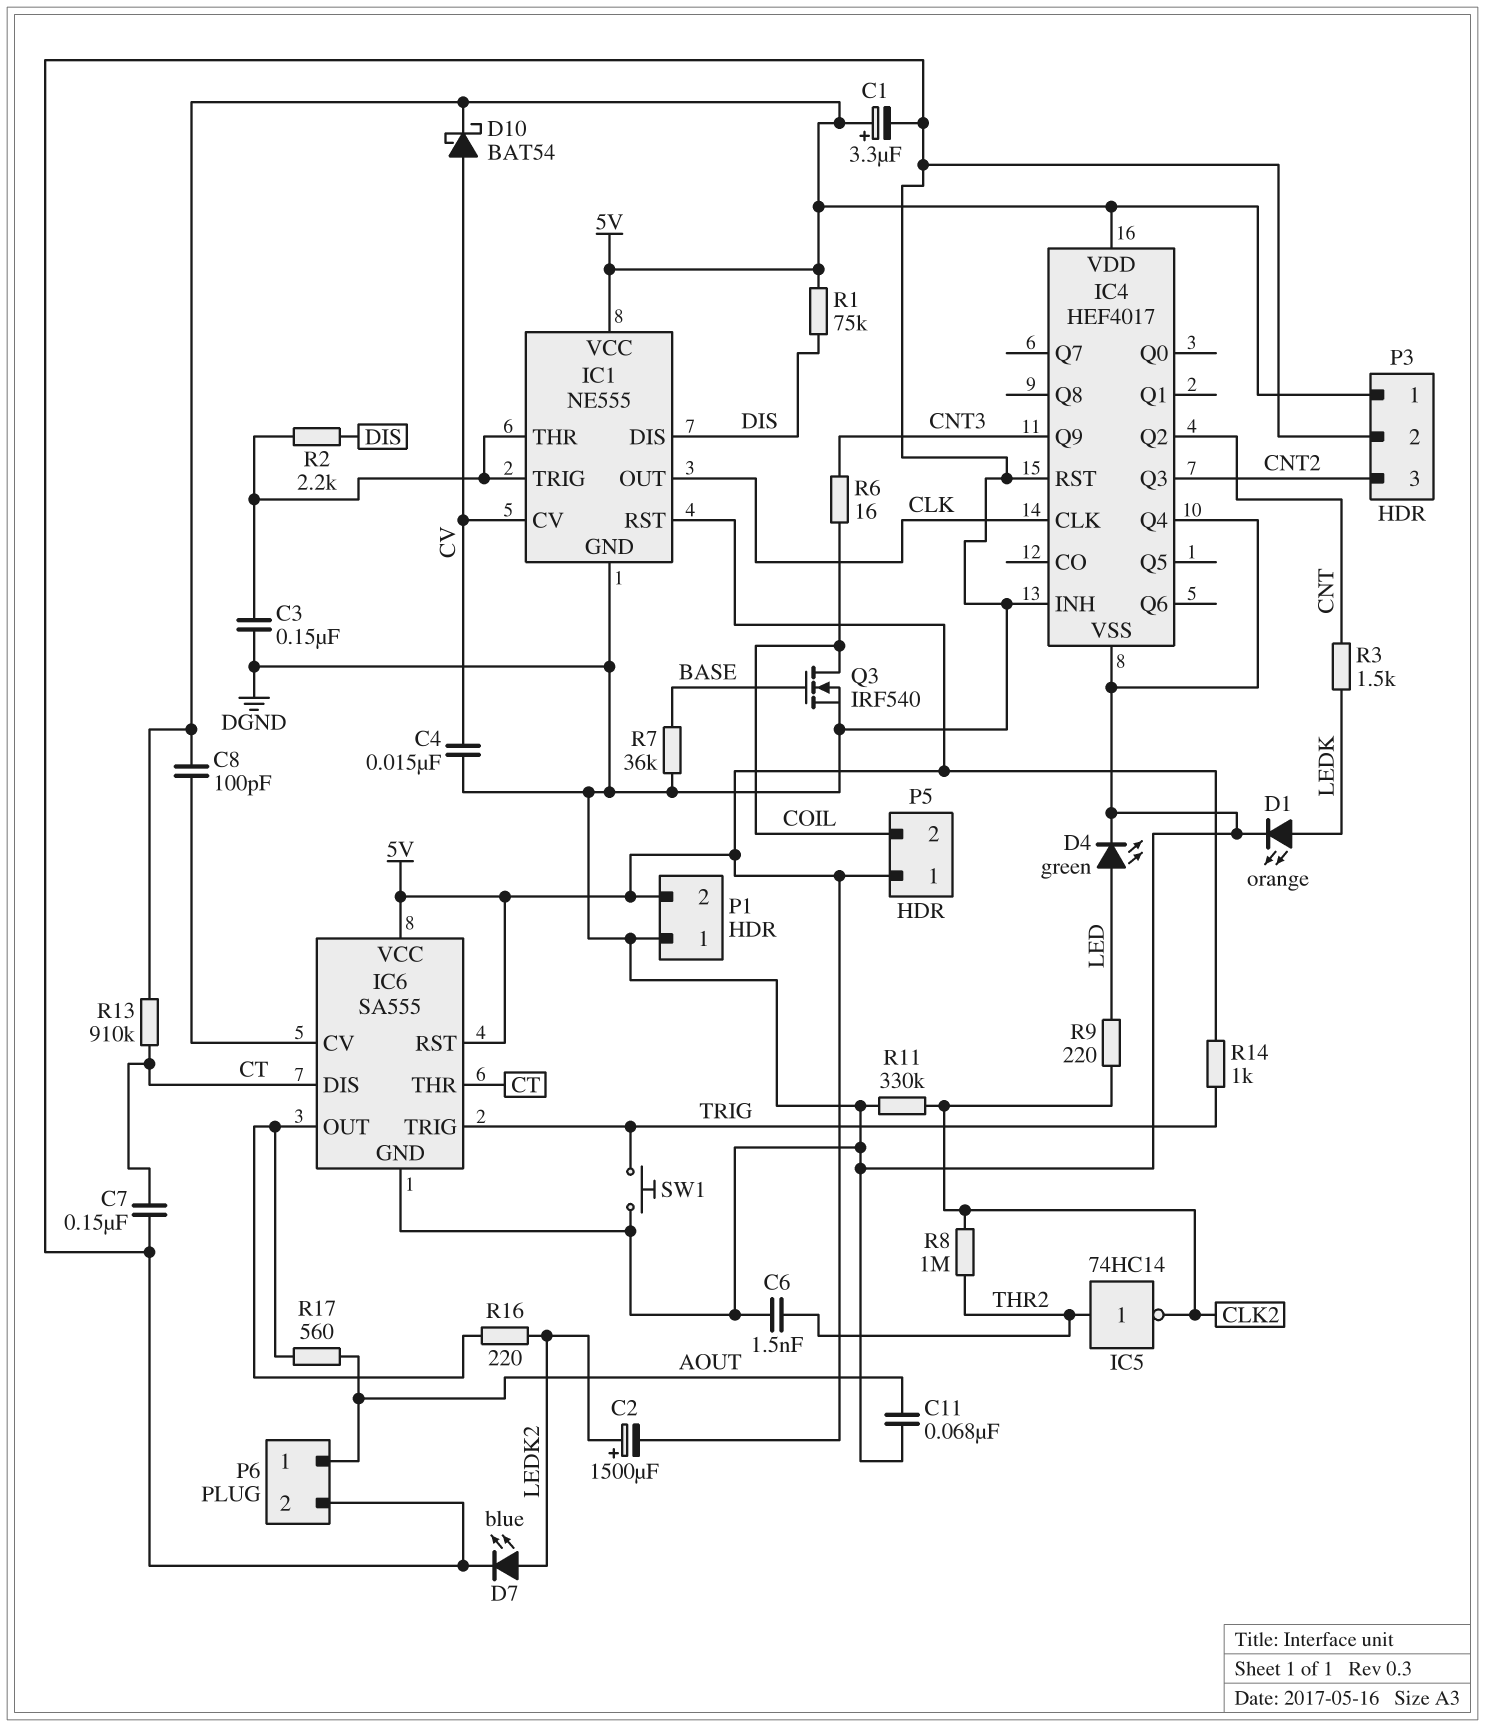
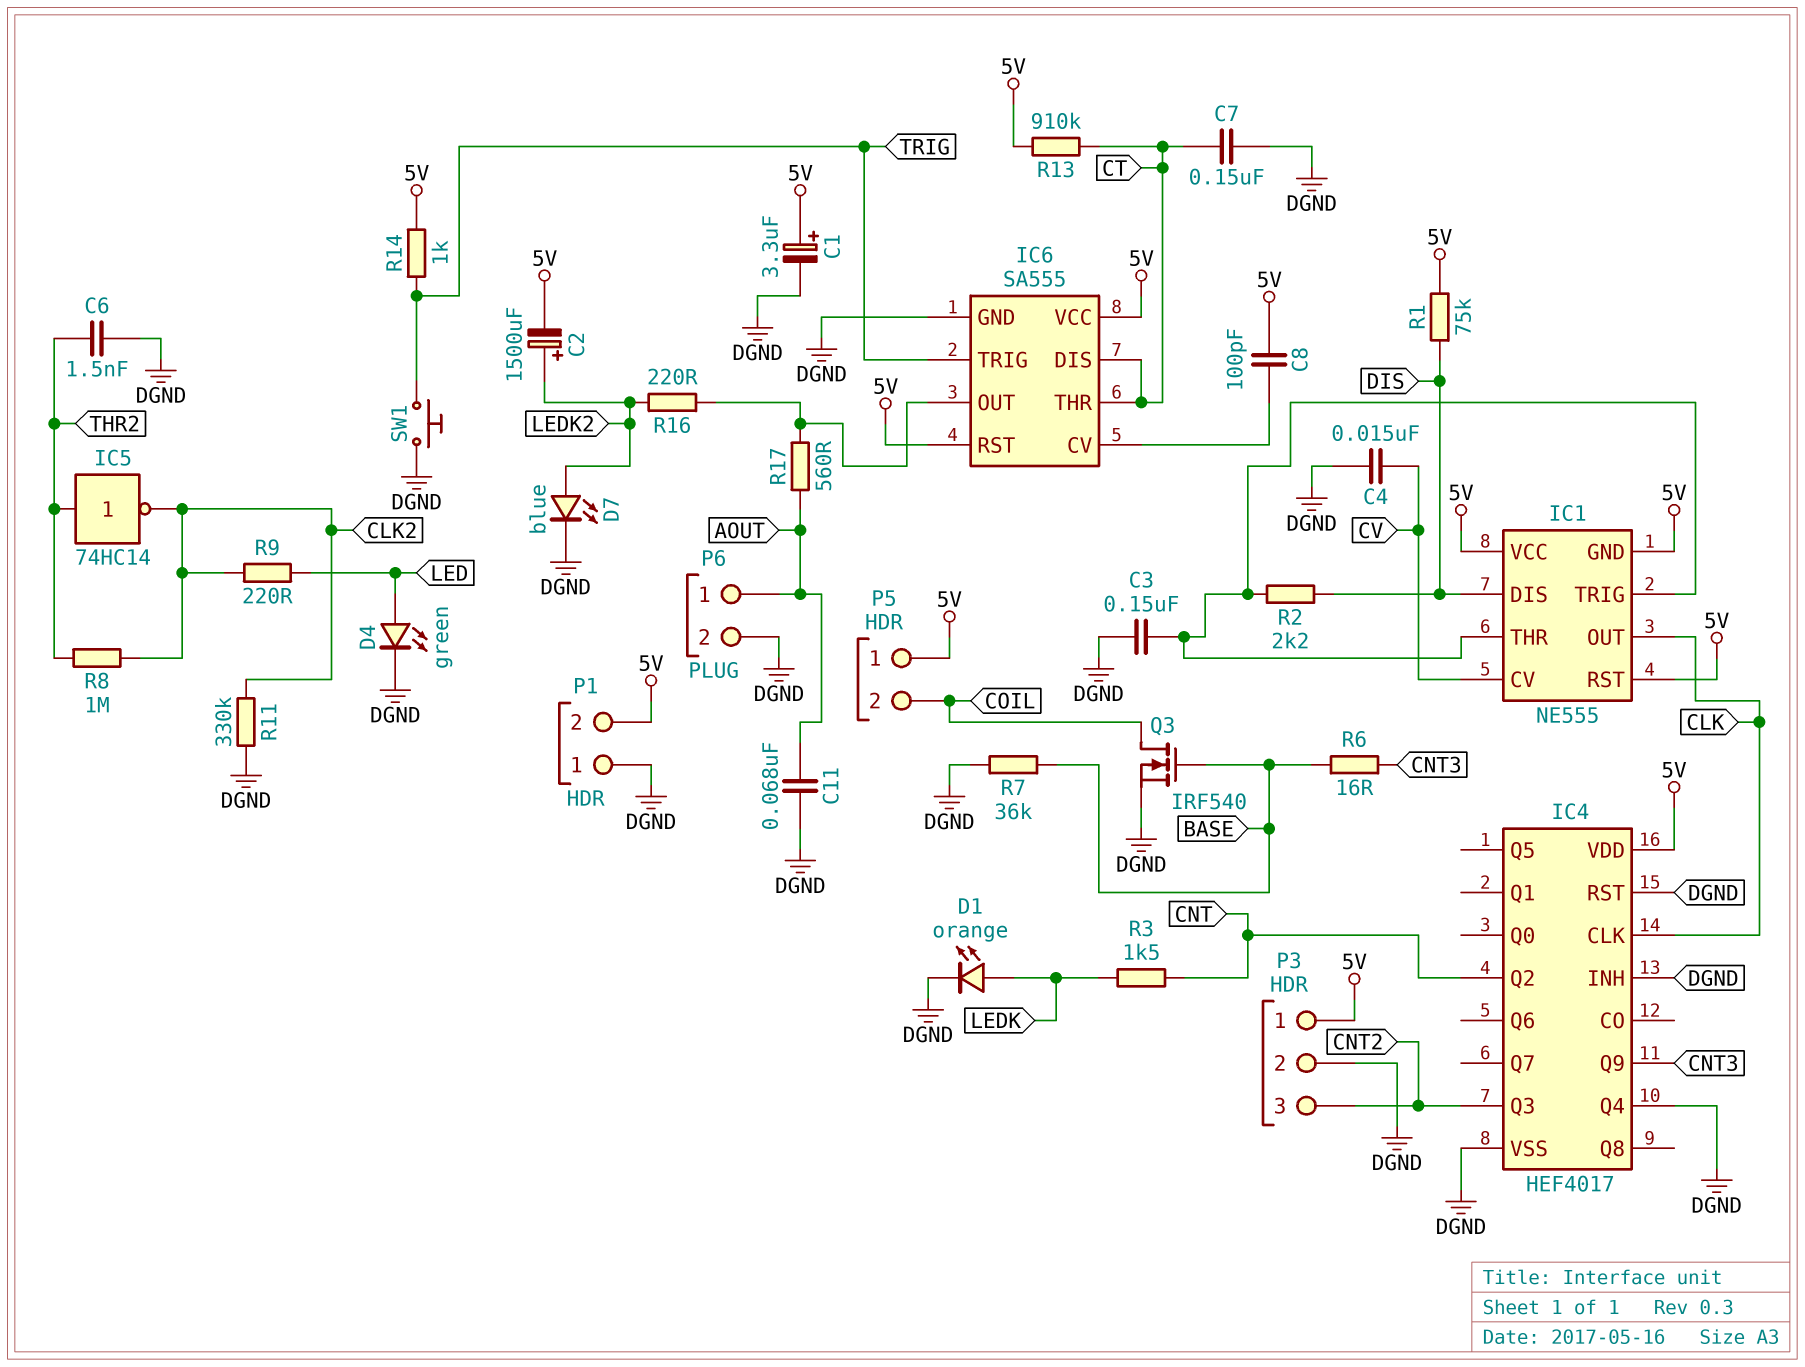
D10: schottky BAT54 (A CV, K 5V) -> none
IC1 pin GND: DGND -> 5V
R6: 16 (CNT3, COIL) -> 16 (BASE, CNT3)

